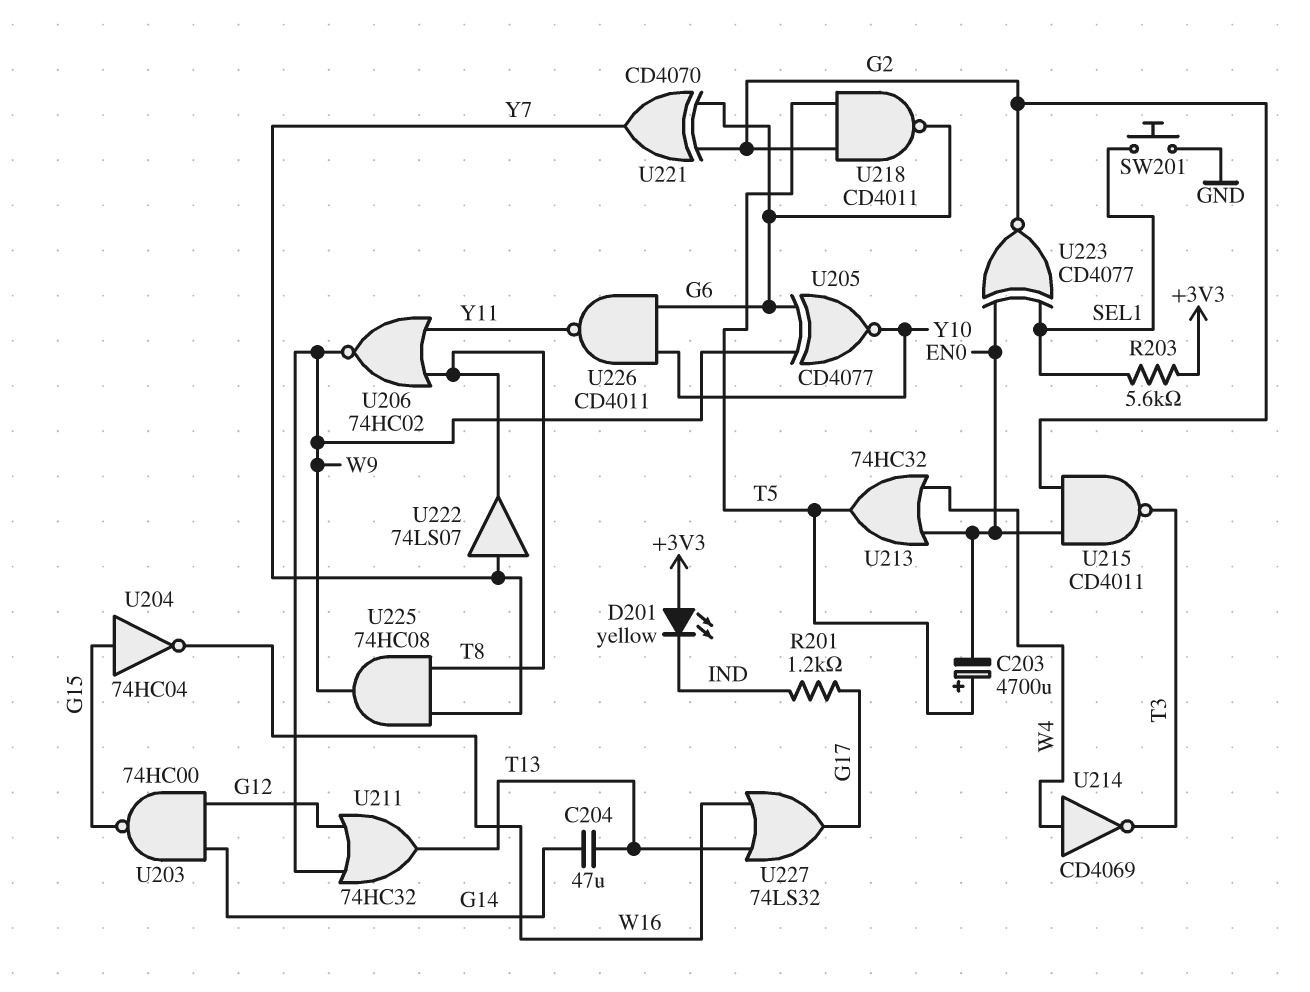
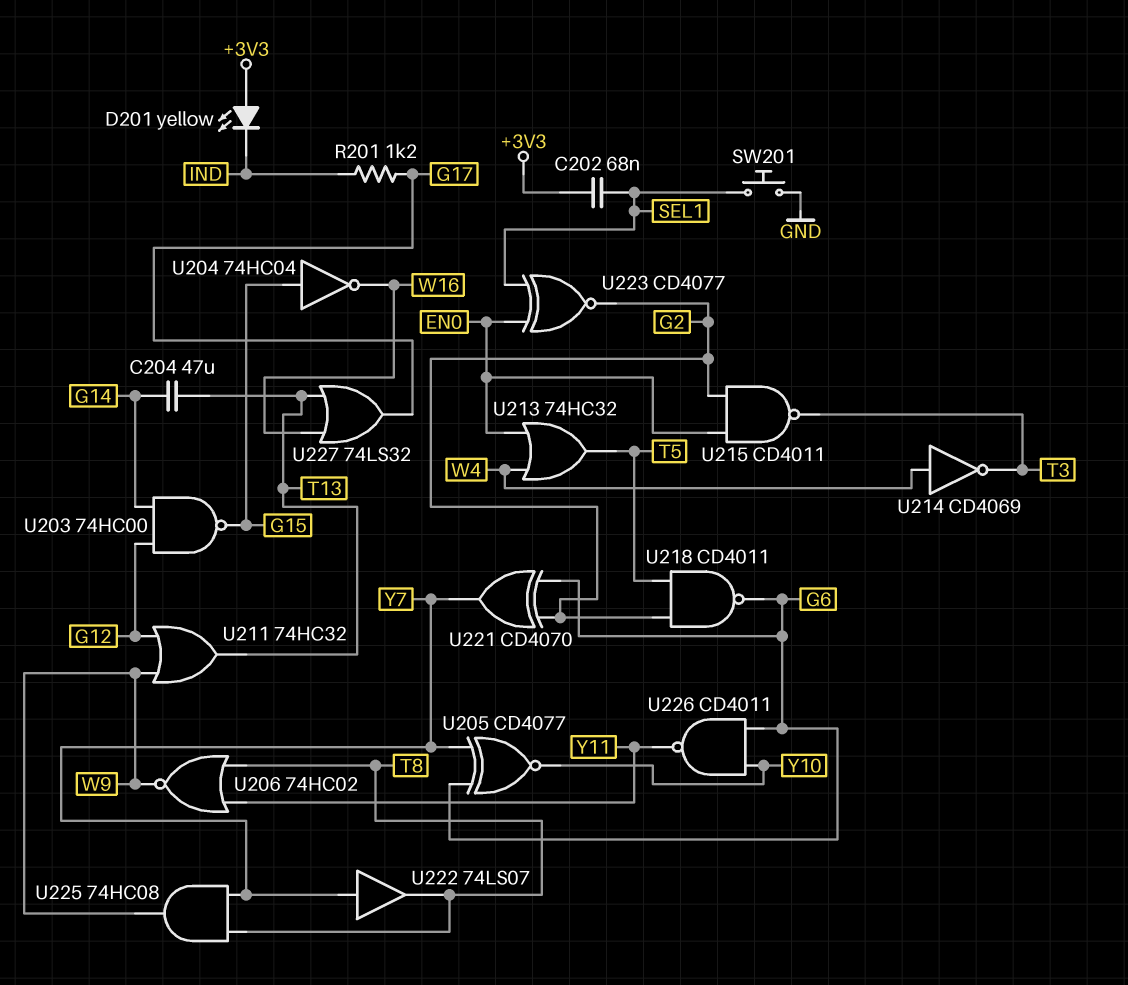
C202: none -> 68nF (+3V3, SEL1)
C203: 4700uF (plus T5, minus EN0) -> none
R203: 5.6k (+3V3, SEL1) -> none
U205: XNOR CD4077 (in G6, in W9, out Y10) -> XNOR CD4077 (in G6, in Y7, out Y10)

